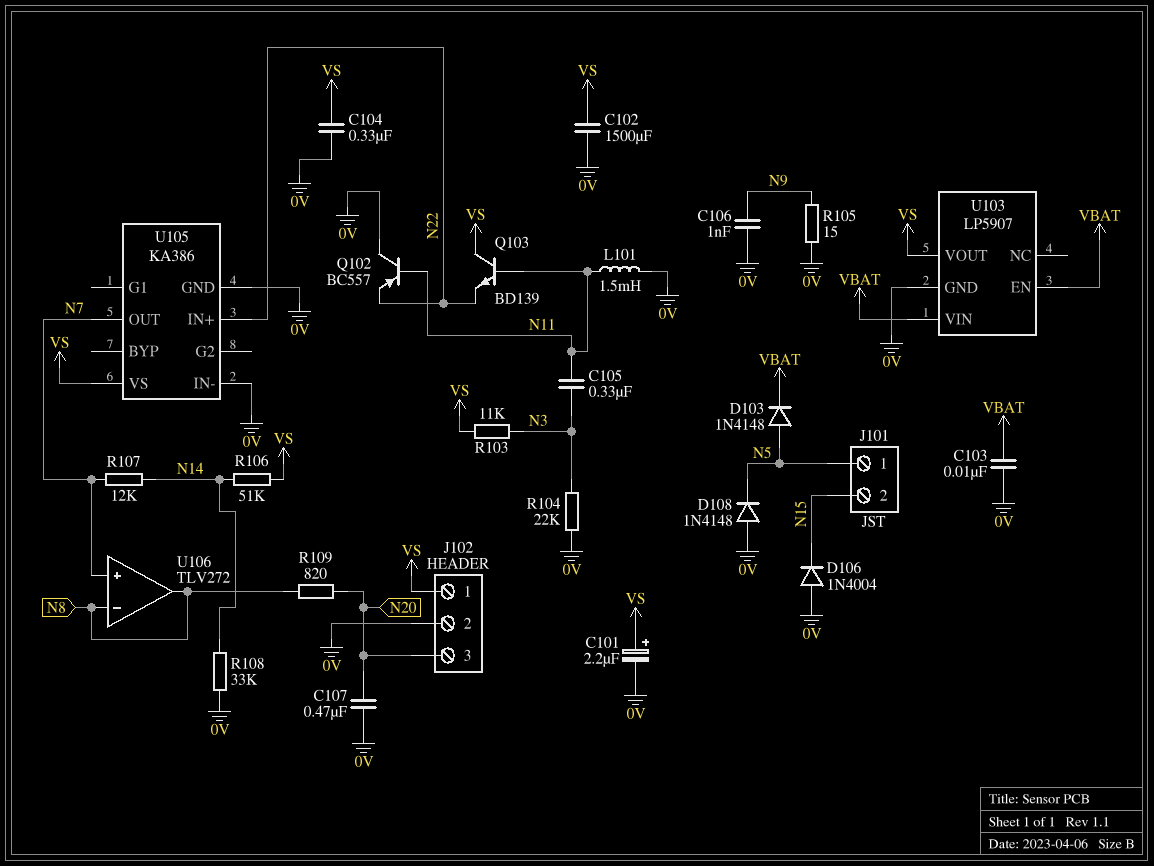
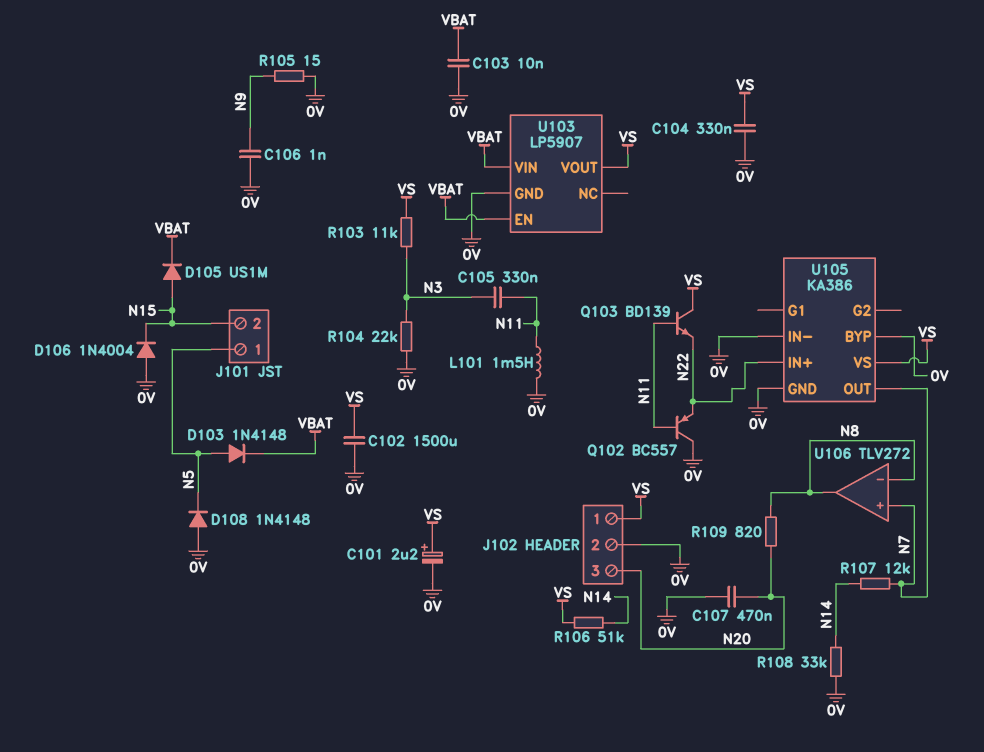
D105: none -> diode US1M (A N15, K VBAT)
U105 pin BYP: none -> 0V

